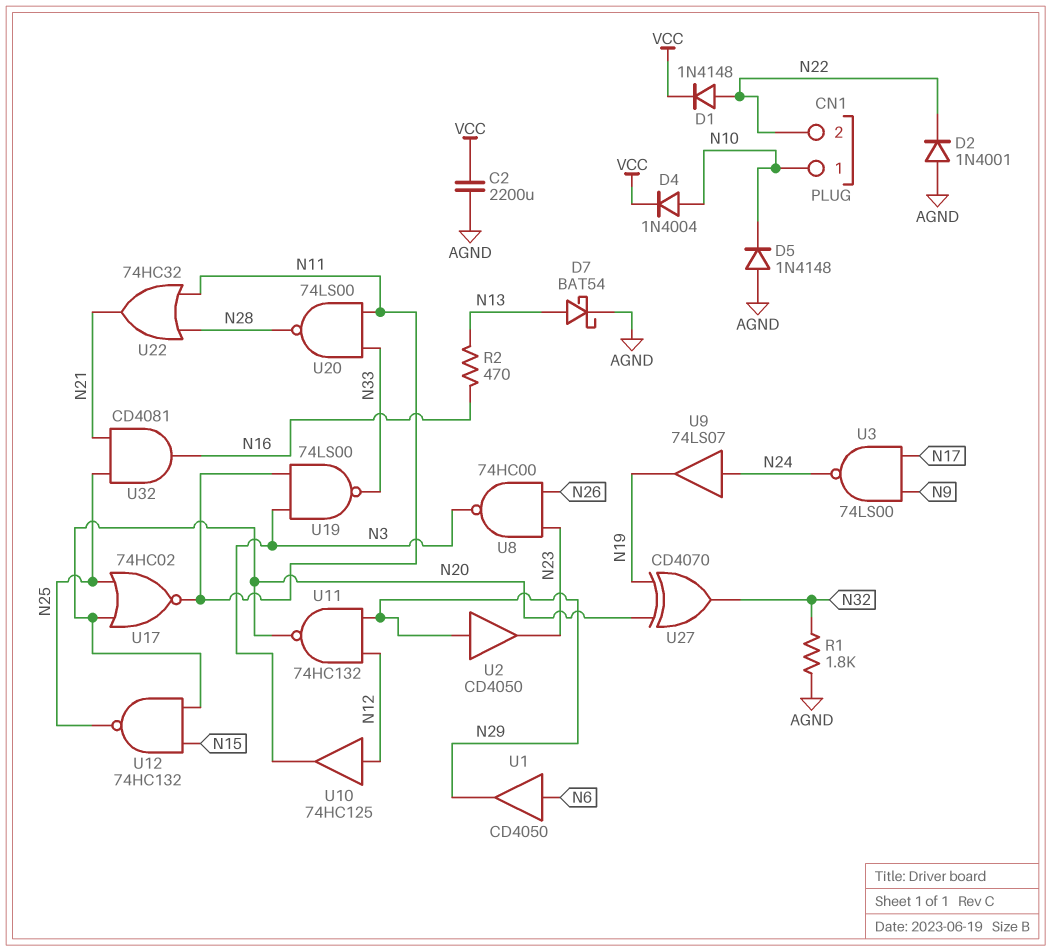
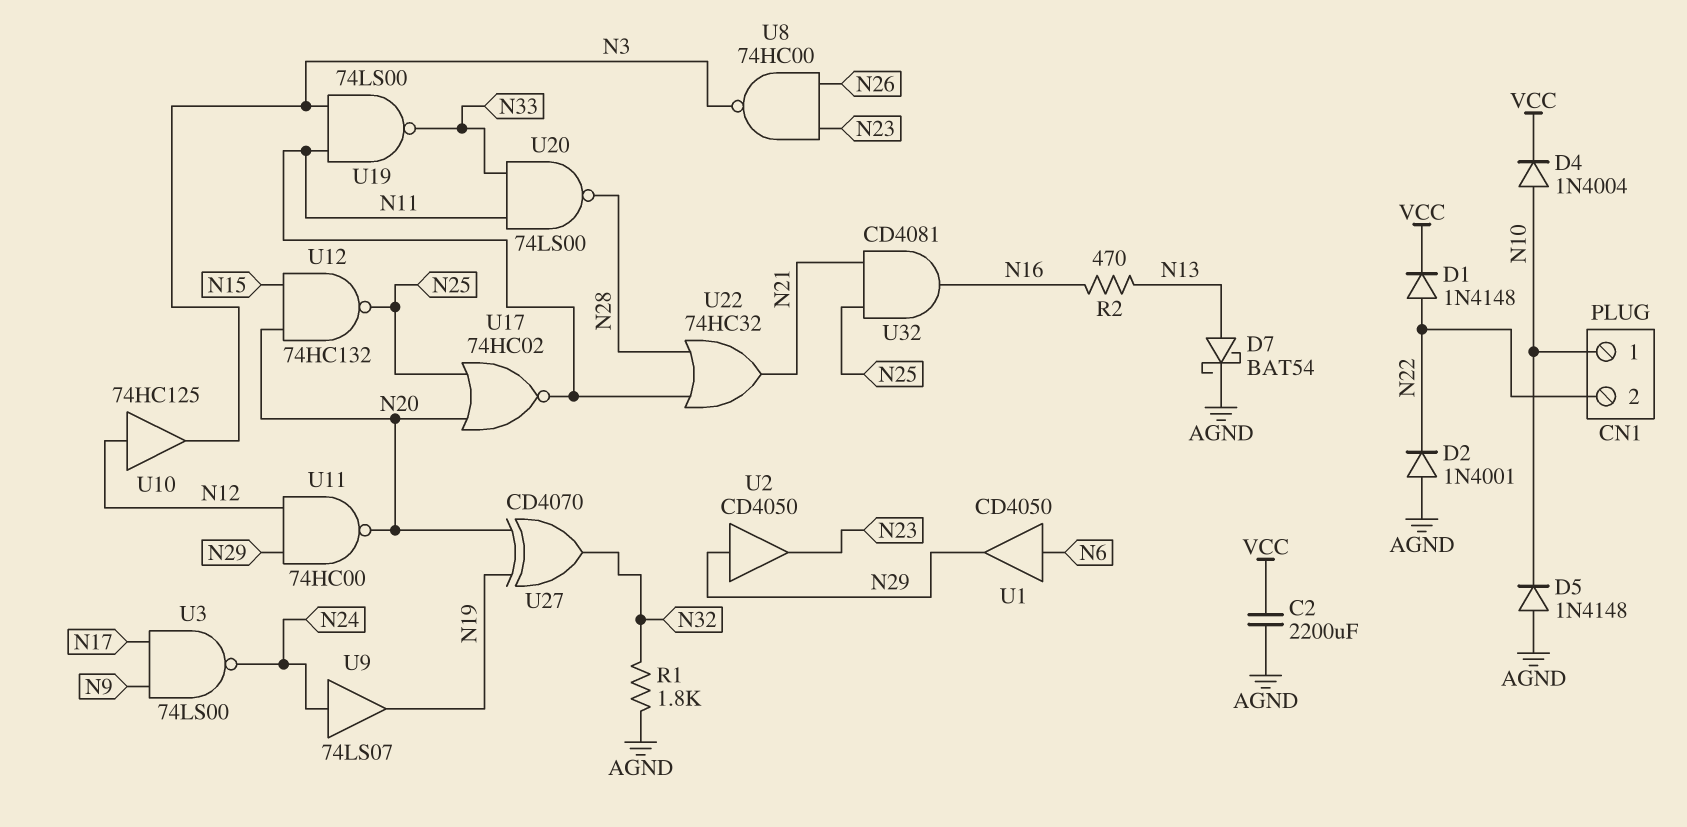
U11: NAND 74HC132 (in N12, in N29, out N20) -> NAND 74HC00 (in N12, in N29, out N20)

